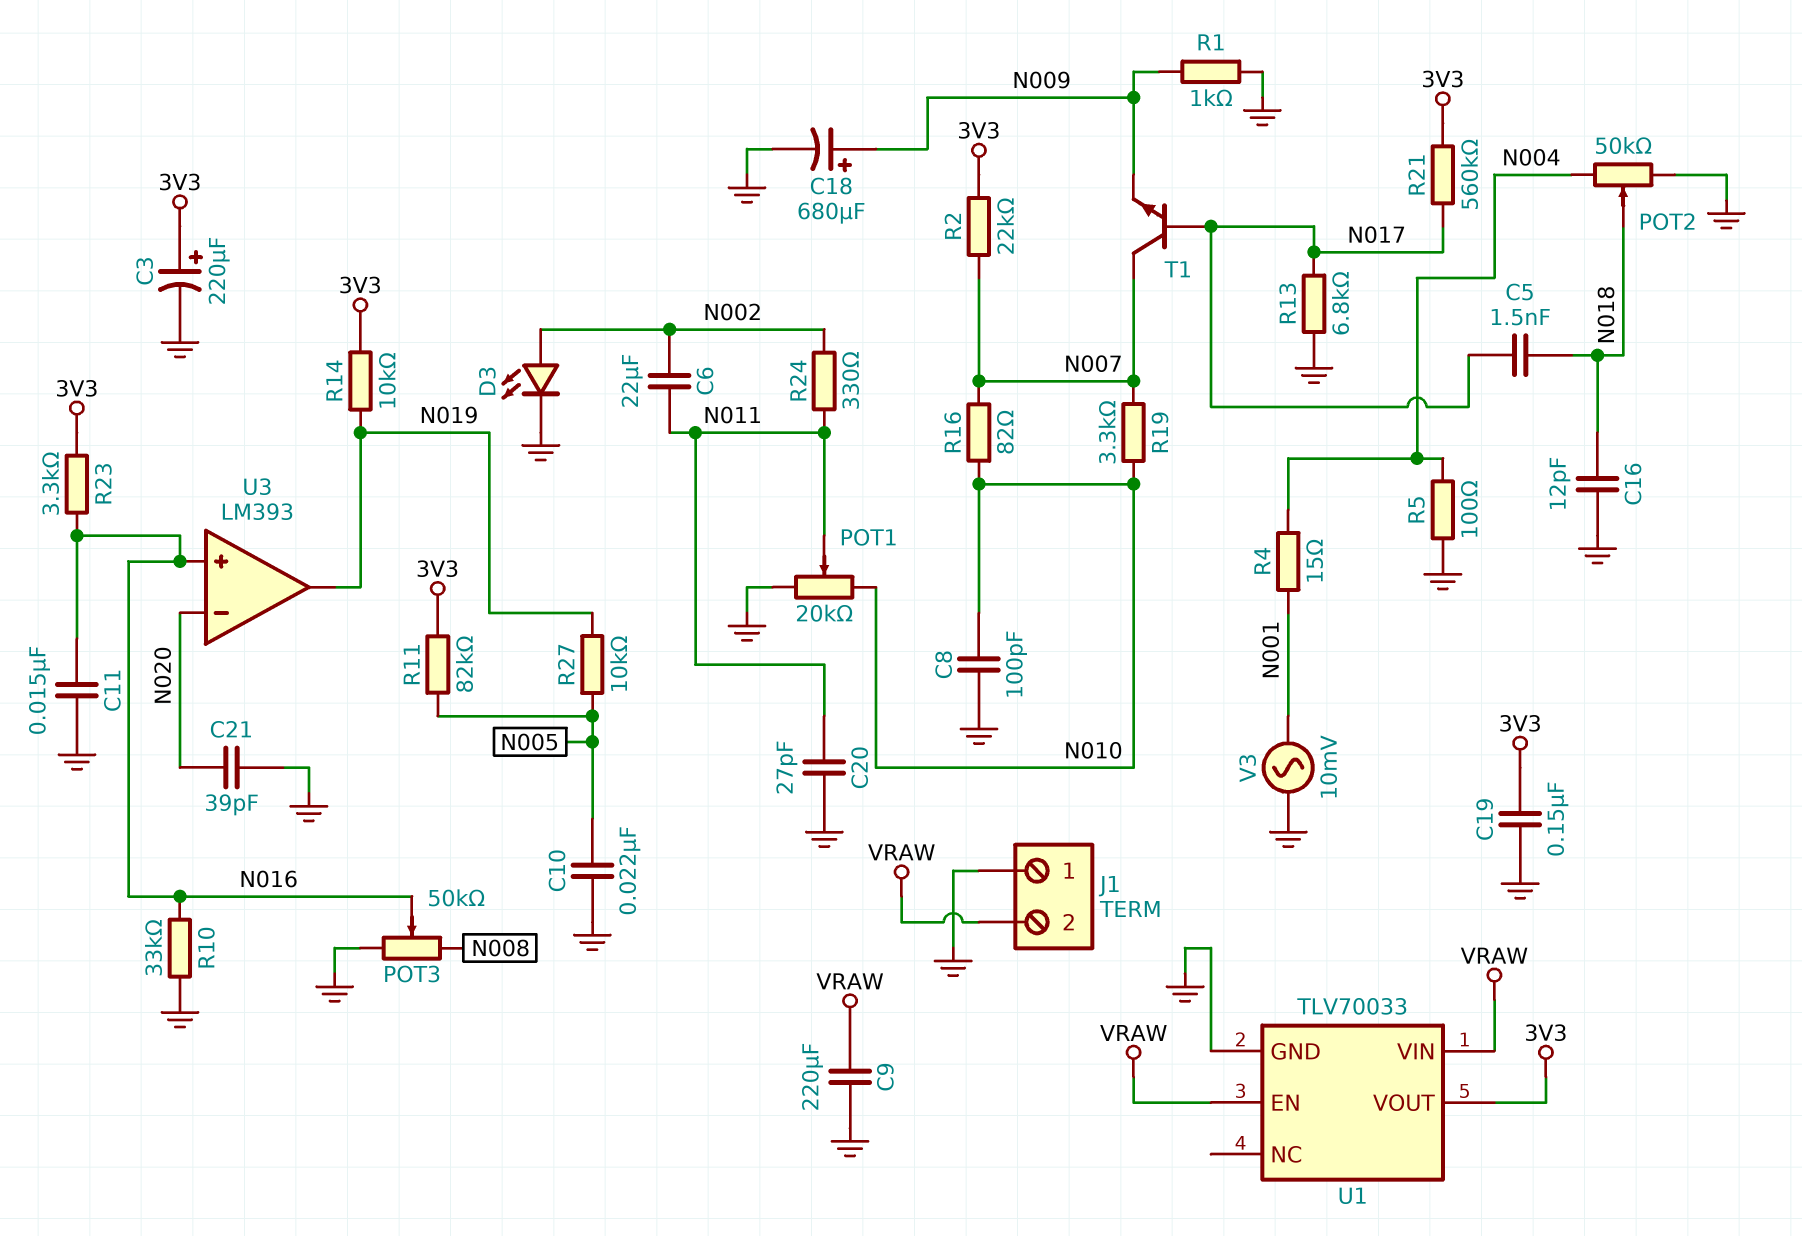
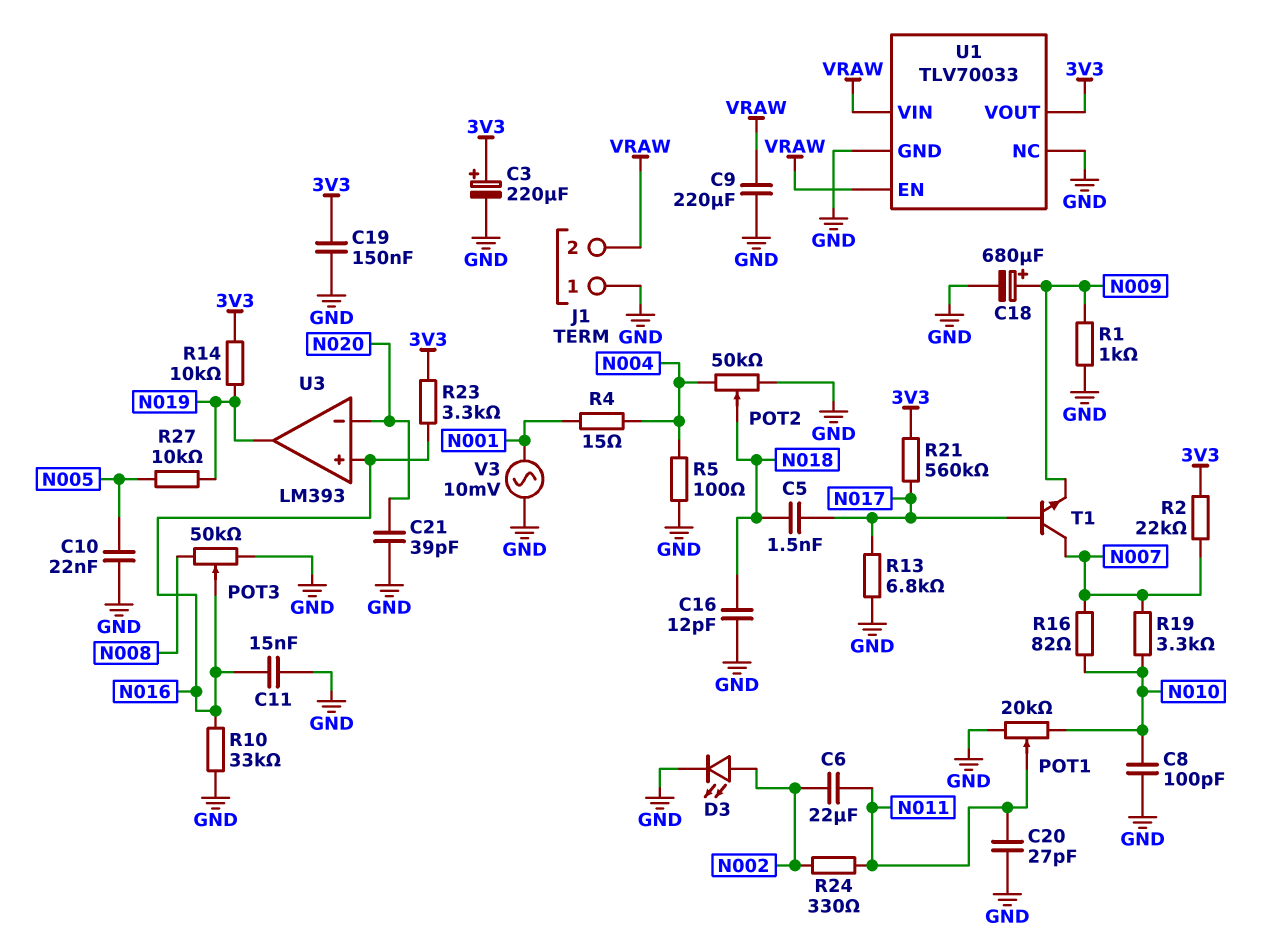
R11: 82k (3V3, N005) -> none
U1 pin NC: none -> GND

